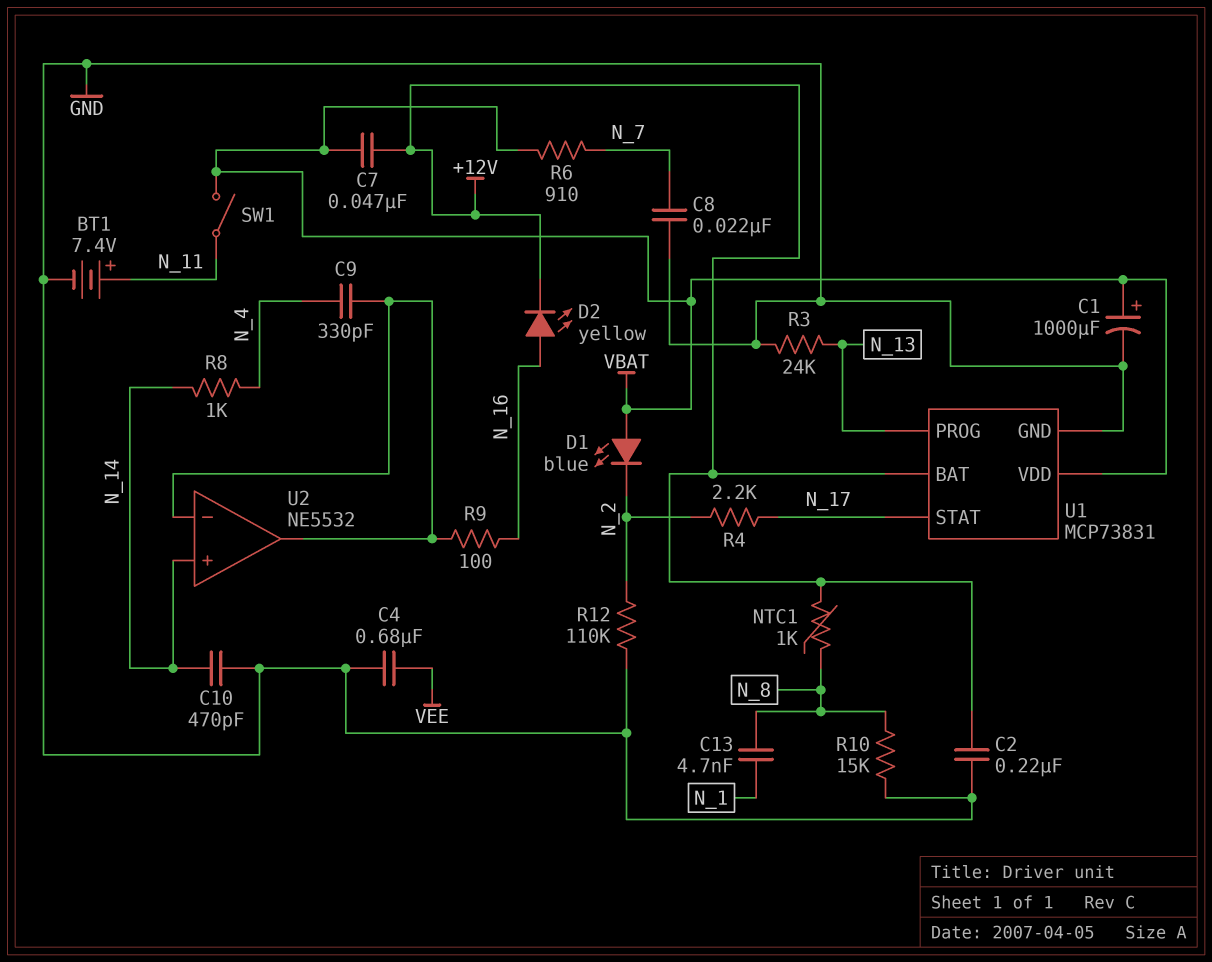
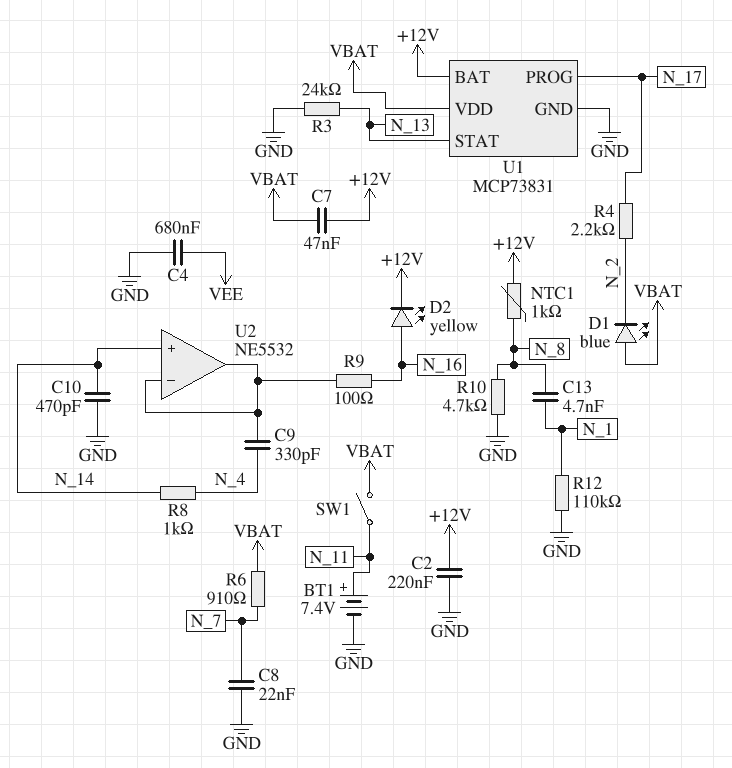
C1: 1000uF (plus VBAT, minus GND) -> none
R10: 15k (GND, N_8) -> 4.7k (GND, N_8)
R12: 110k (GND, N_2) -> 110k (GND, N_1)
U1 pin PROG: N_13 -> N_17
U1 pin STAT: N_17 -> N_13

